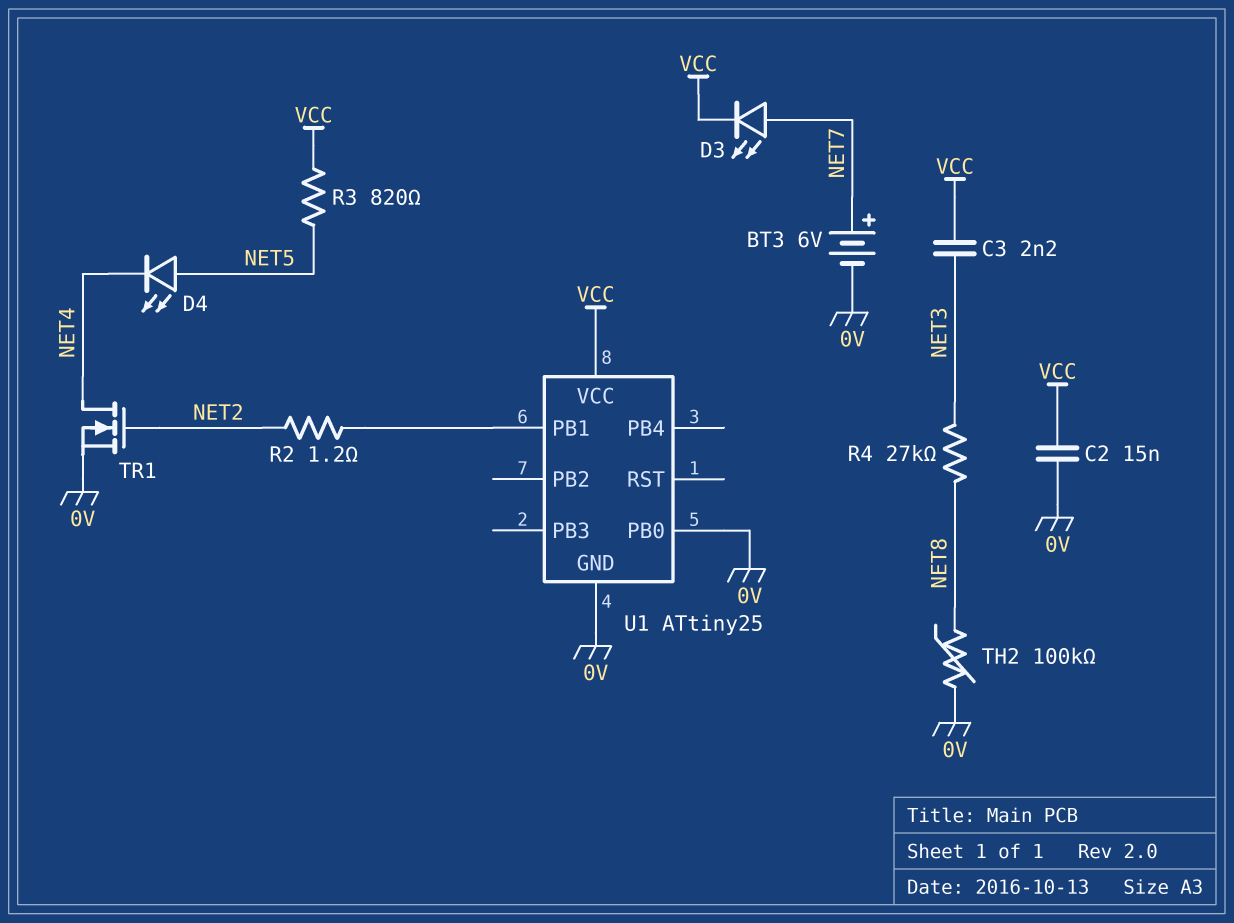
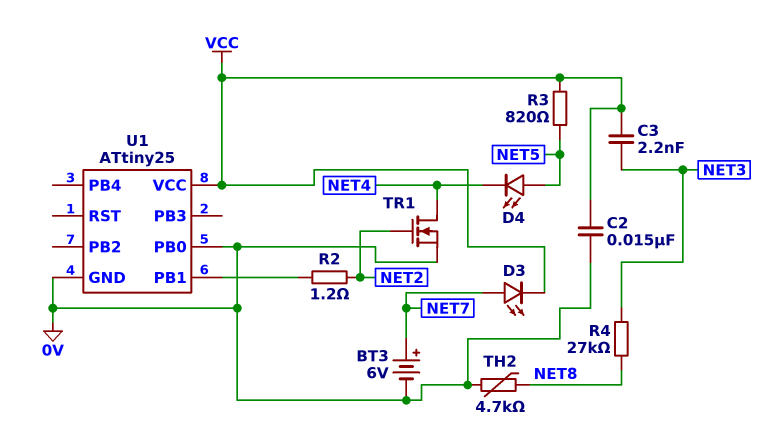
TH2: 100k (0V, NET8) -> 4.7k (0V, NET8)

